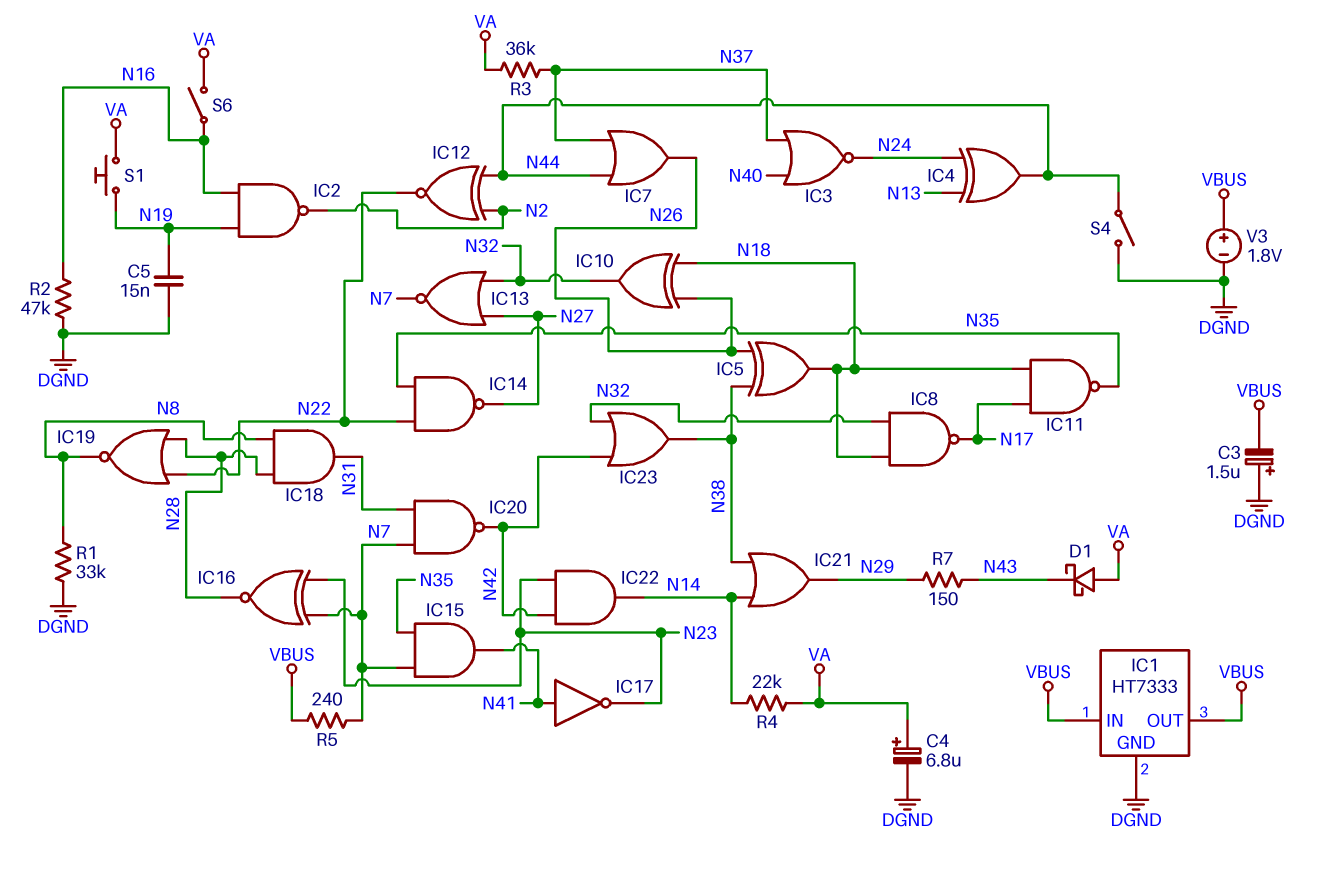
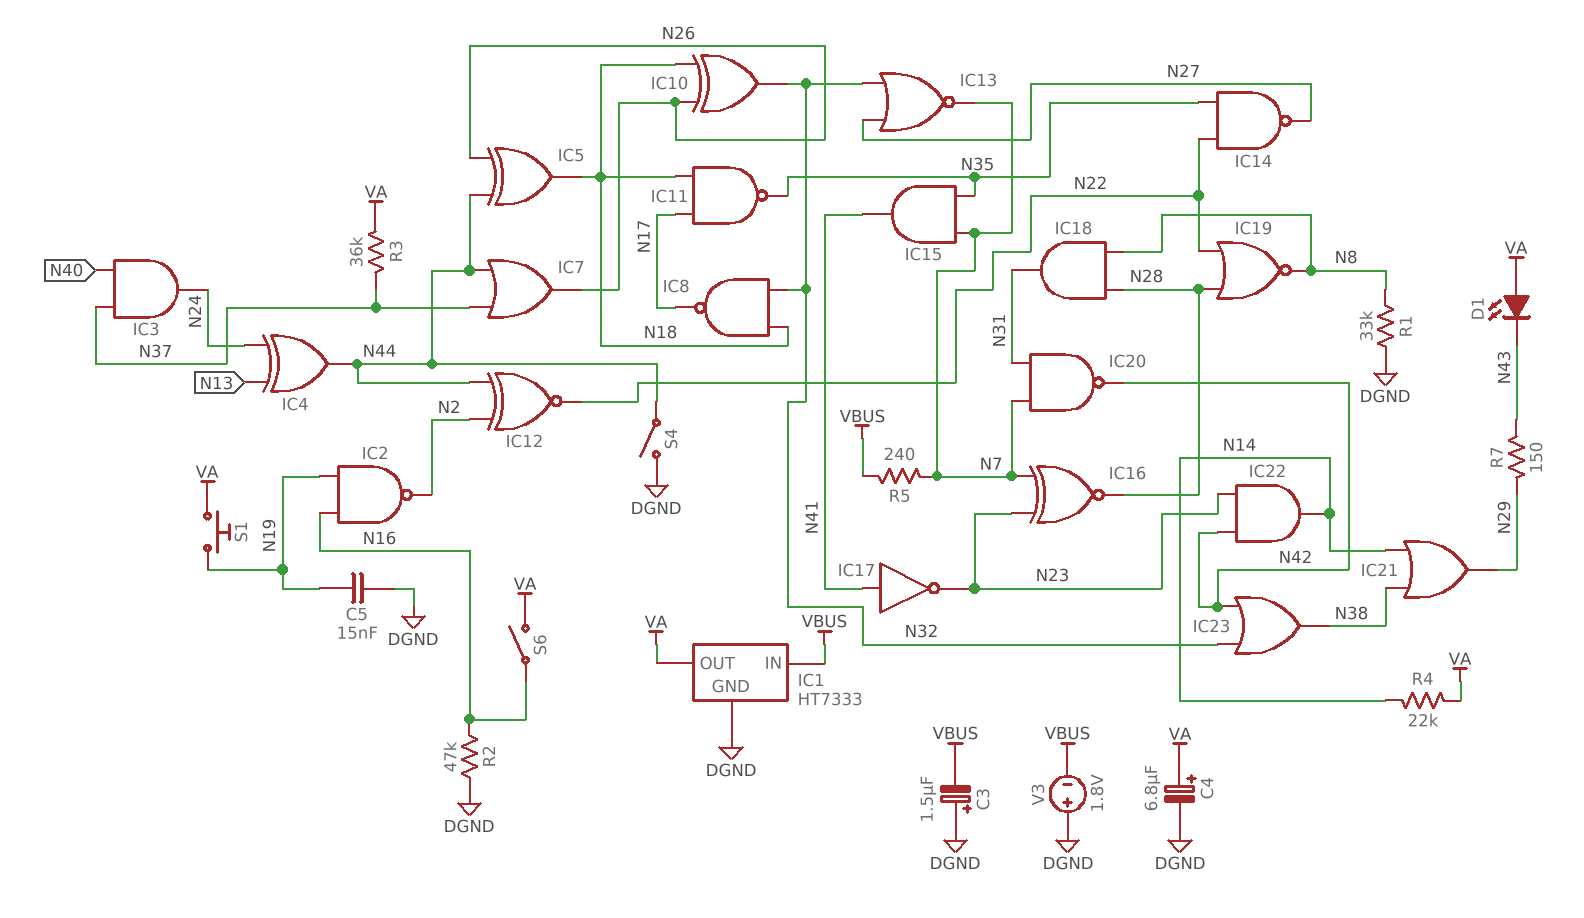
D1: schottky (A VA, K N43) -> LED (A VA, K N43)
IC1 pin OUT: VBUS -> VA
IC3: NOR (in N37, in N40, out N24) -> AND (in N37, in N40, out N24)
IC5: XOR (in N26, in N38, out N18) -> XOR (in N26, in N44, out N18)
V3: 1.8V (plus VBUS, minus DGND) -> 1.8V (plus DGND, minus VBUS)

